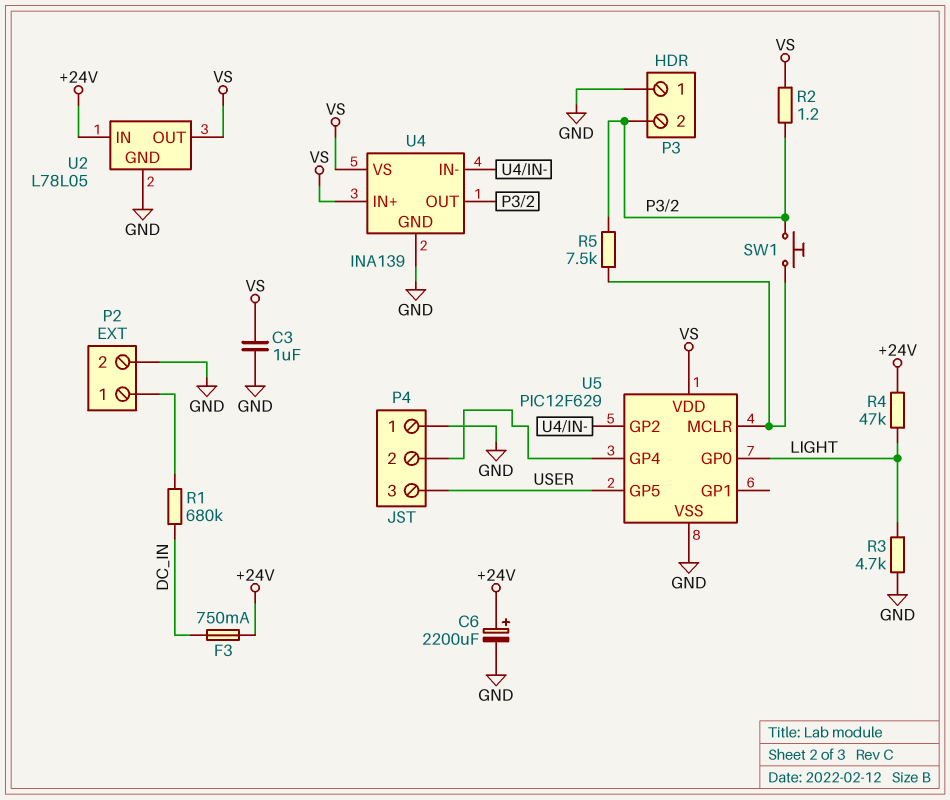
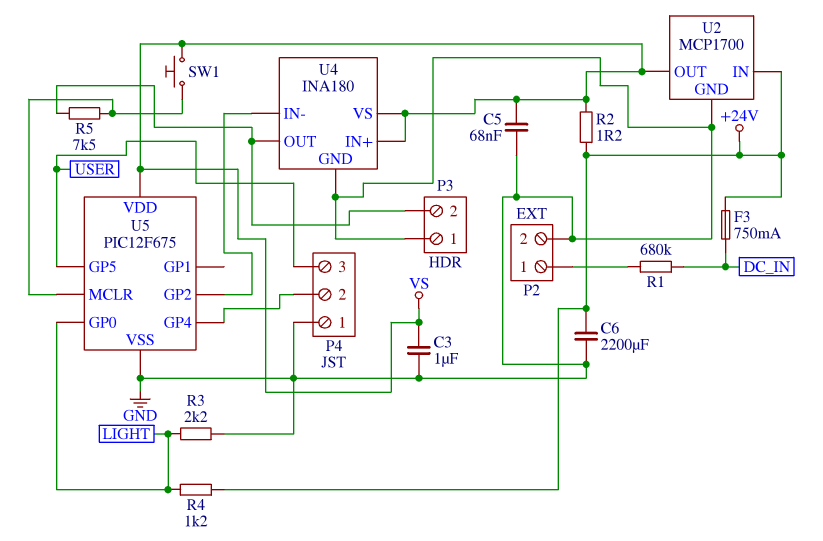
C5: none -> 68nF (GND, VS)
C6: 2200uF (plus +24V, minus GND) -> 2200uF (+24V, GND)
R2: 1.2 (P3/2, VS) -> 1.2 (+24V, VS)
R3: 4.7k (GND, LIGHT) -> 2.2k (GND, LIGHT)
R4: 47k (+24V, LIGHT) -> 1.2k (+24V, LIGHT)
SW1: button (P3/2, U5/MCLR) -> button (U5/MCLR, VS)
U2: L78L05 -> MCP1700
U4: INA139 -> INA180
U5: PIC12F629 -> PIC12F675

